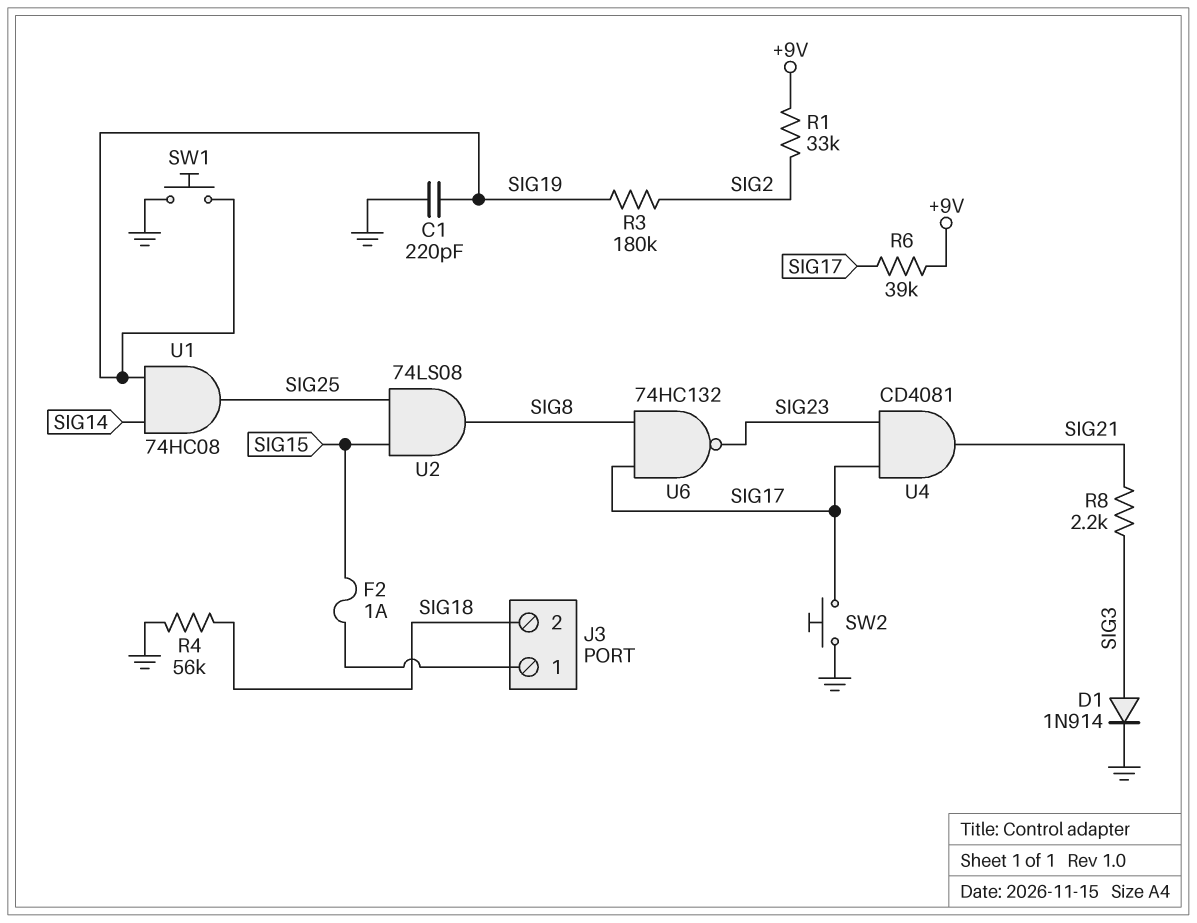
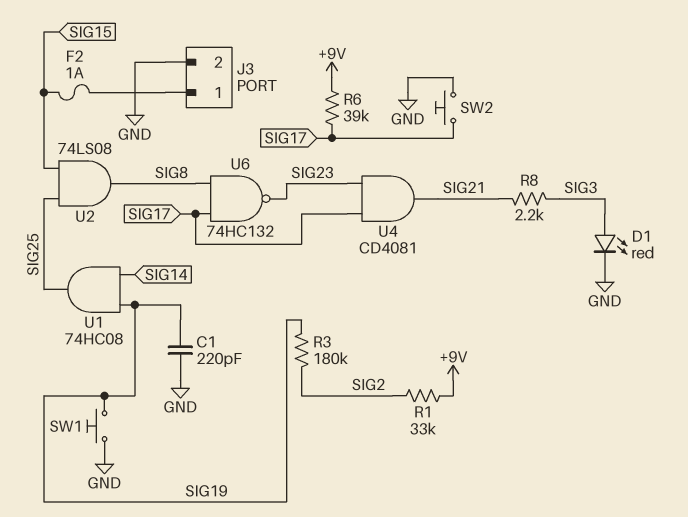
D1: diode 1N914 (A SIG3, K GND) -> LED red (A SIG3, K GND)
J3 pin 2: SIG18 -> GND
R4: 56k (GND, SIG18) -> none

